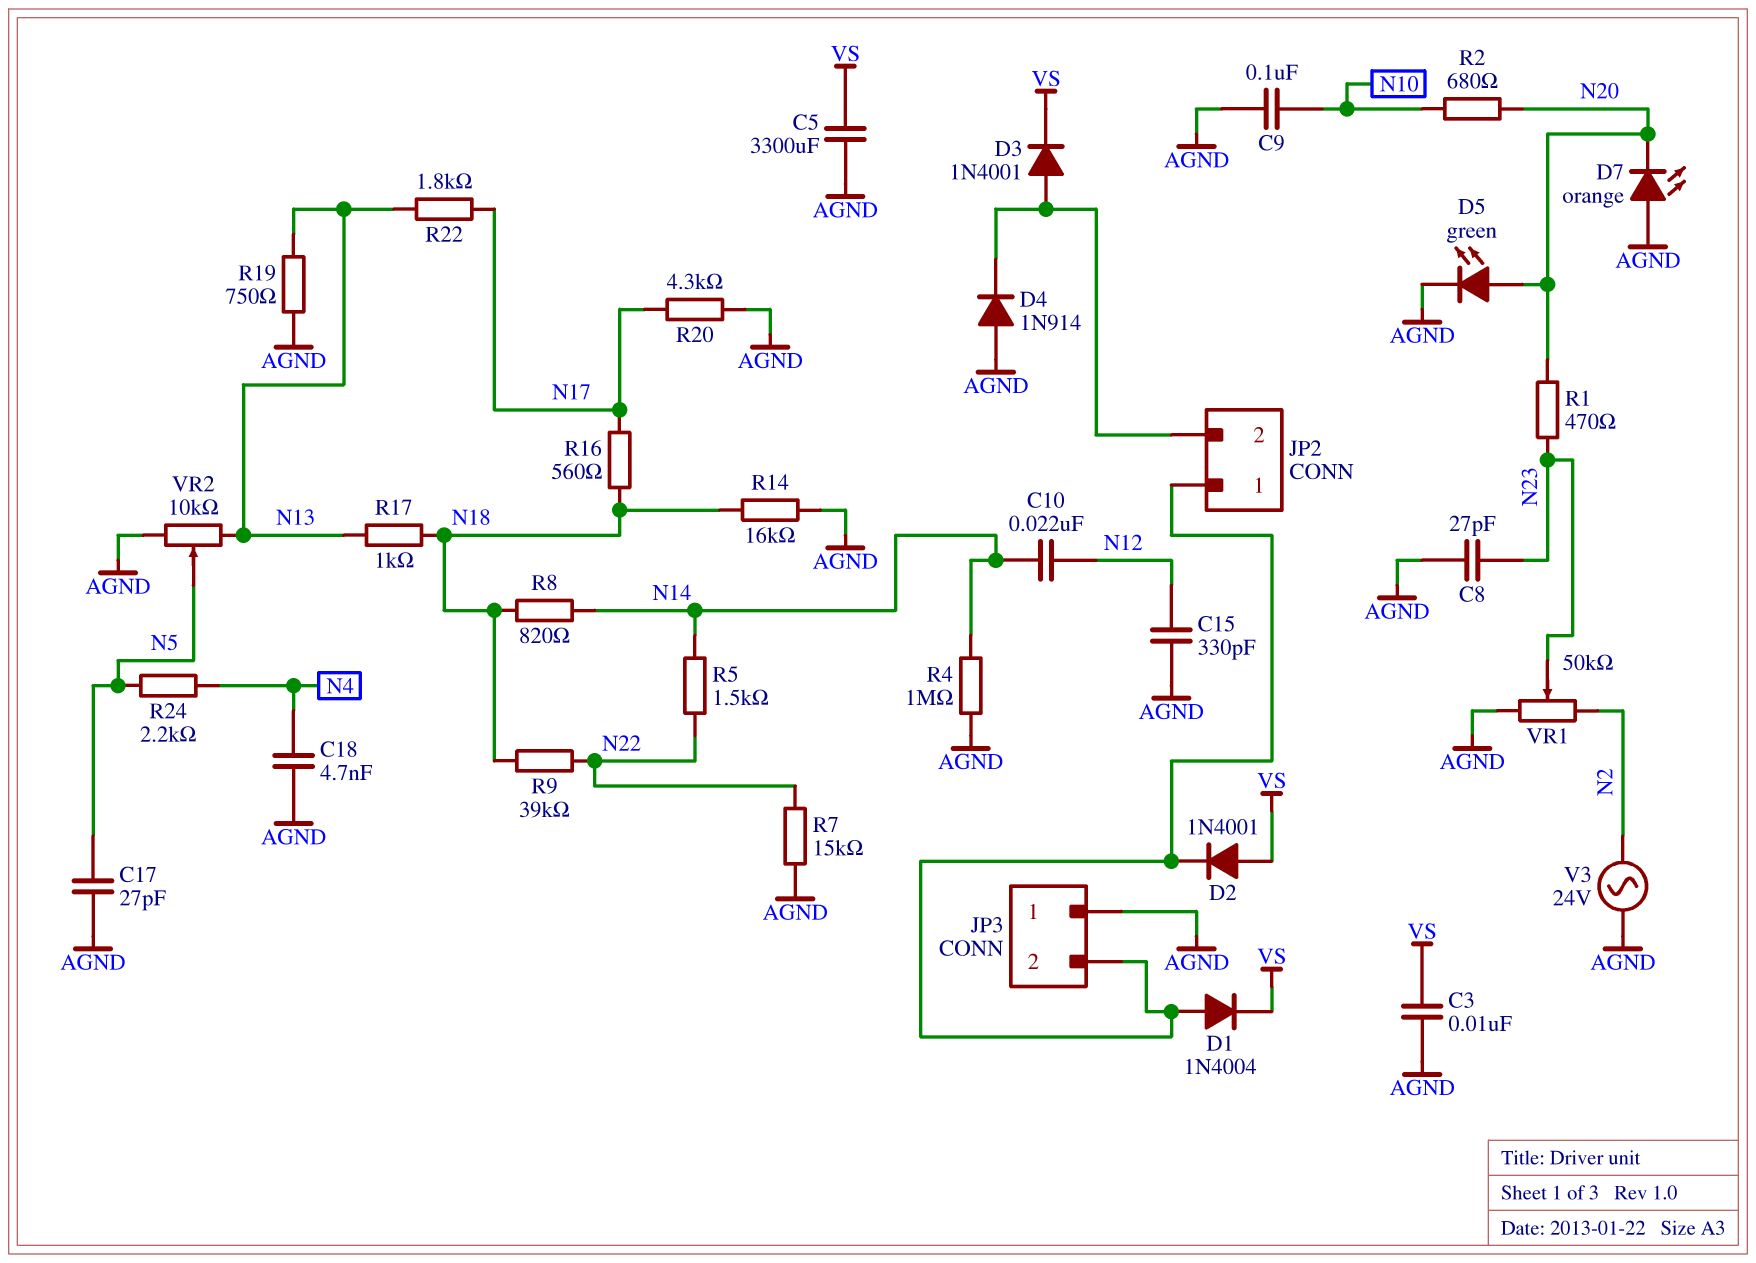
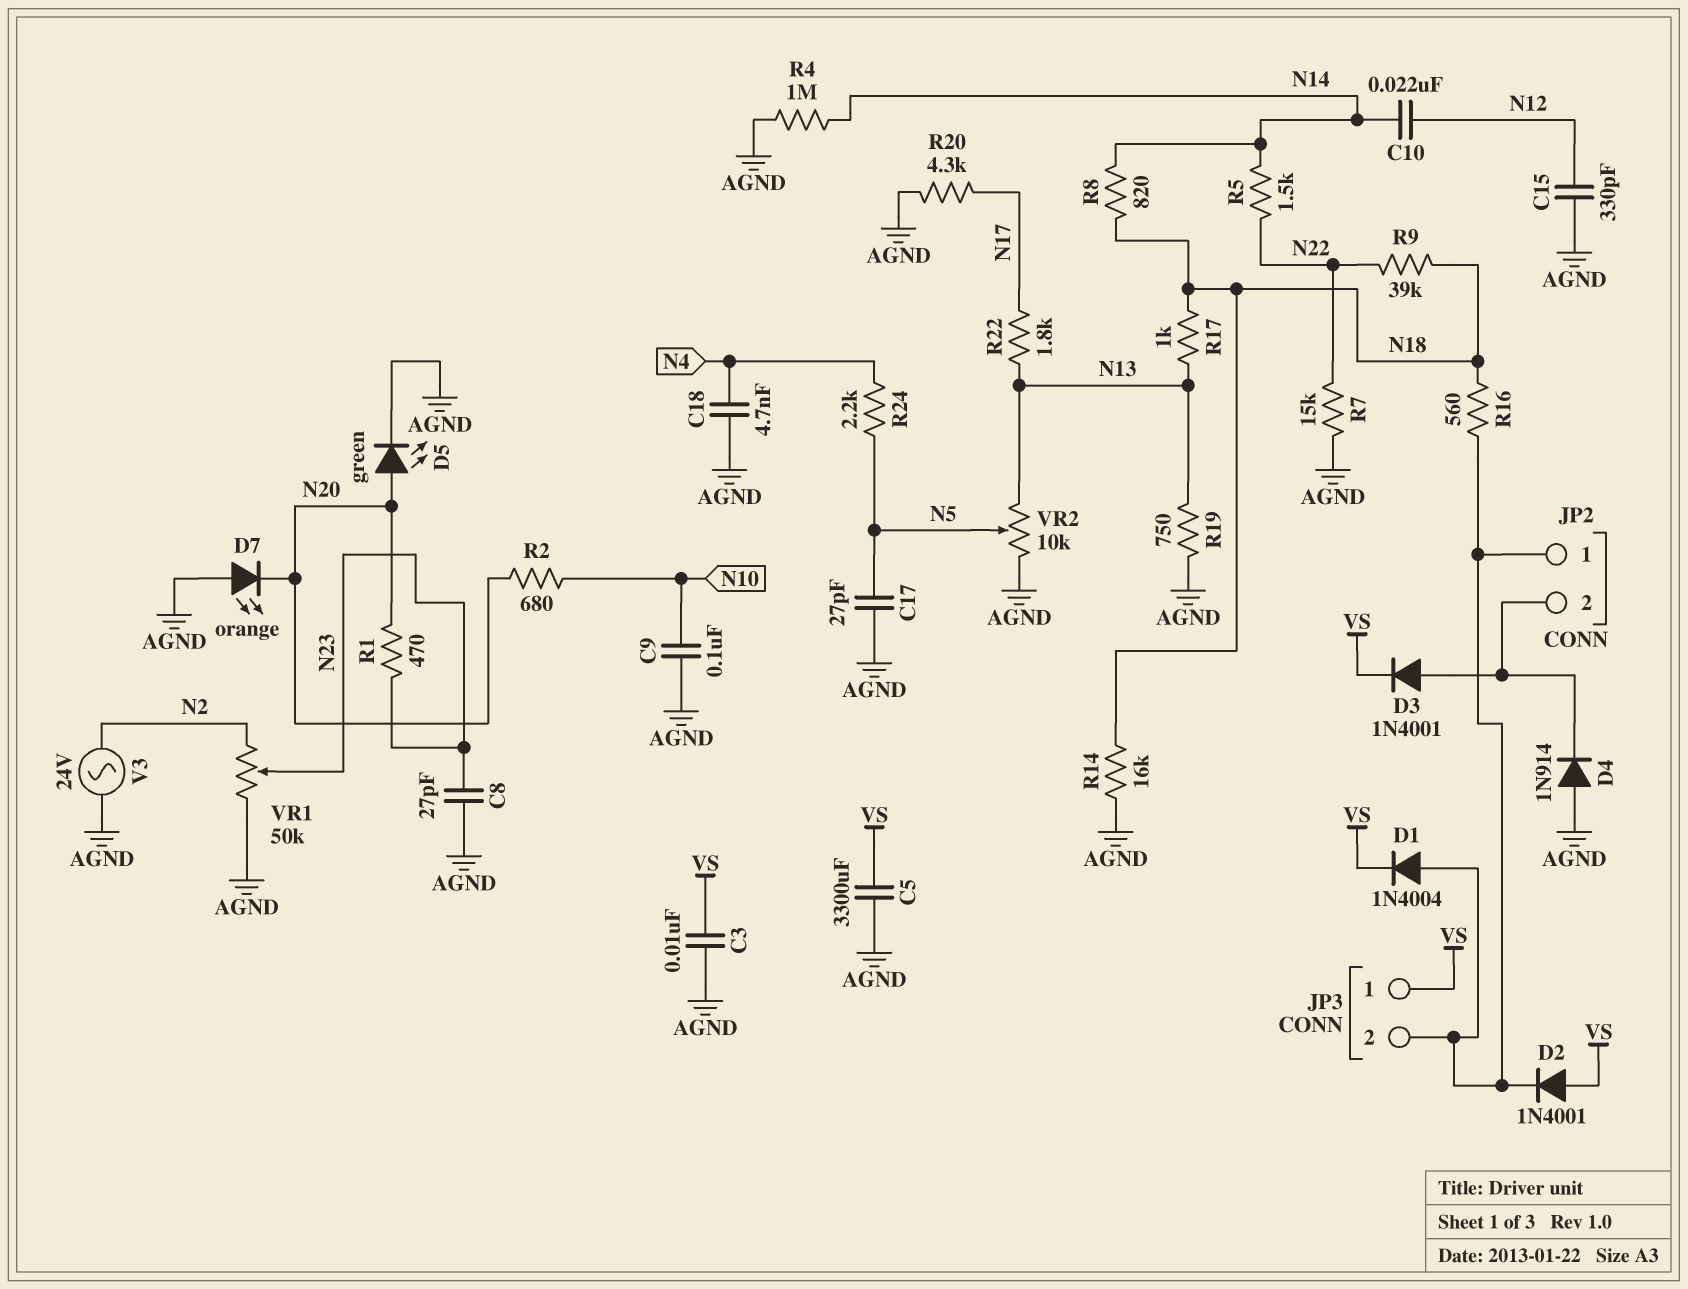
JP3 pin 1: AGND -> VS
R16: 560 (N17, N18) -> 560 (JP2/1, N18)

